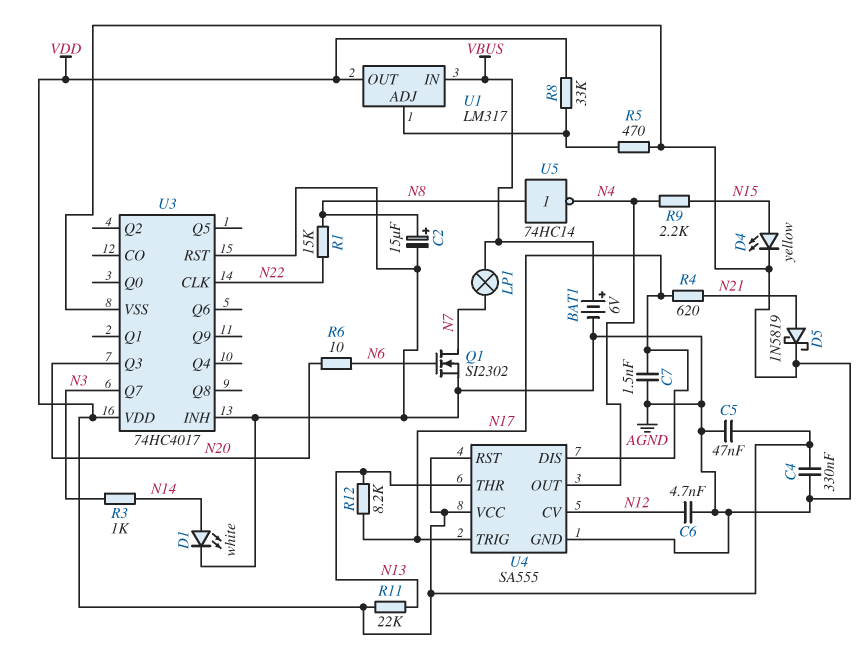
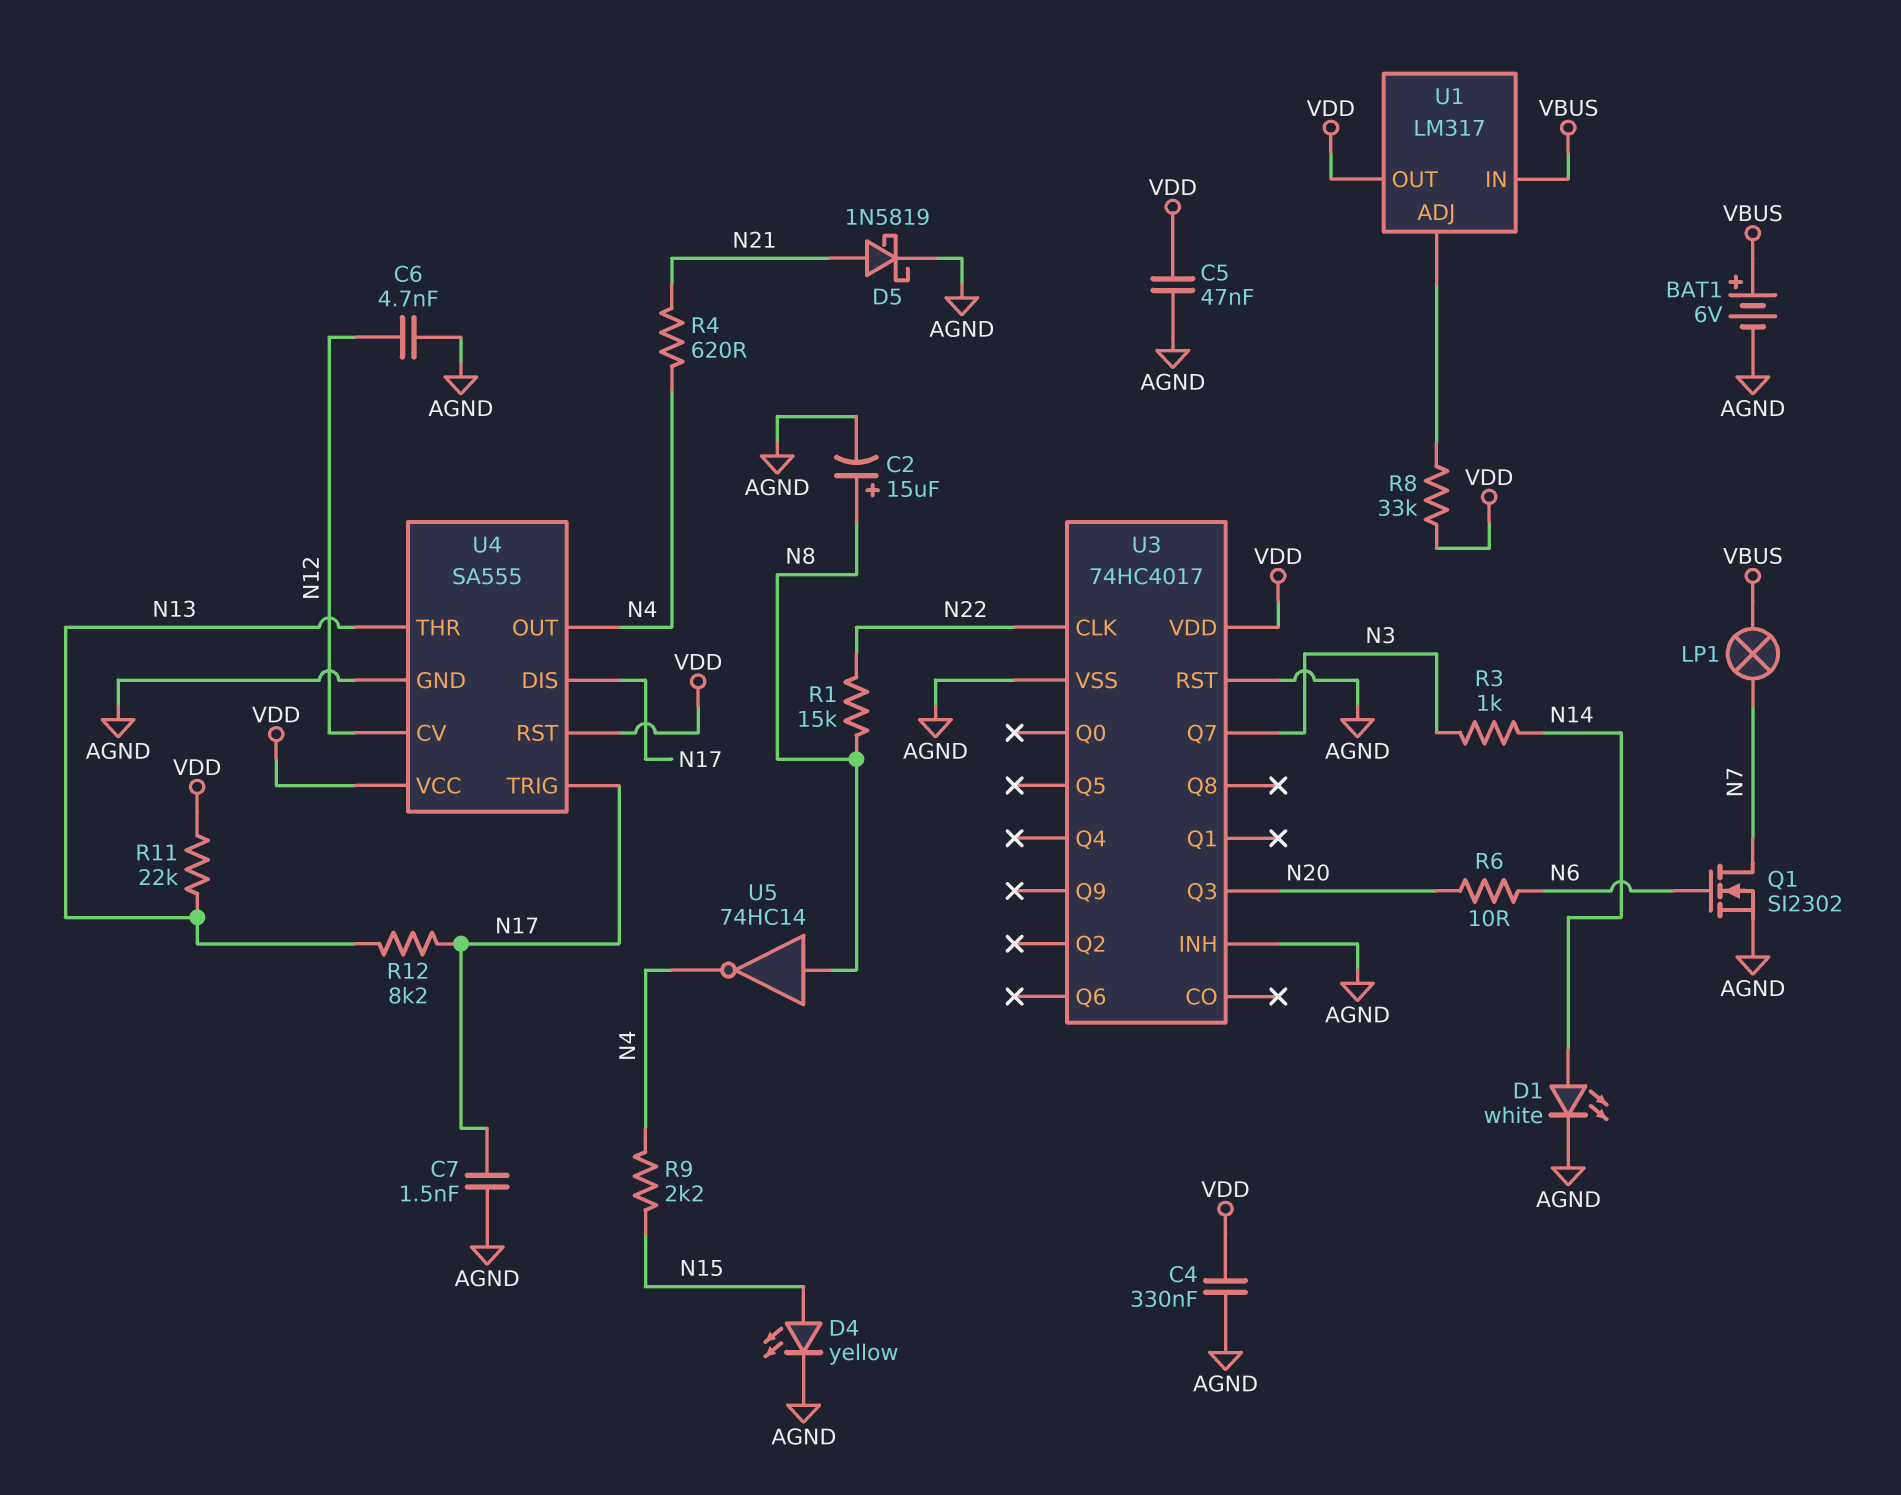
R4: 620 (N17, N21) -> 620 (N4, N21)
R5: 470 (AGND, U1/ADJ) -> none

